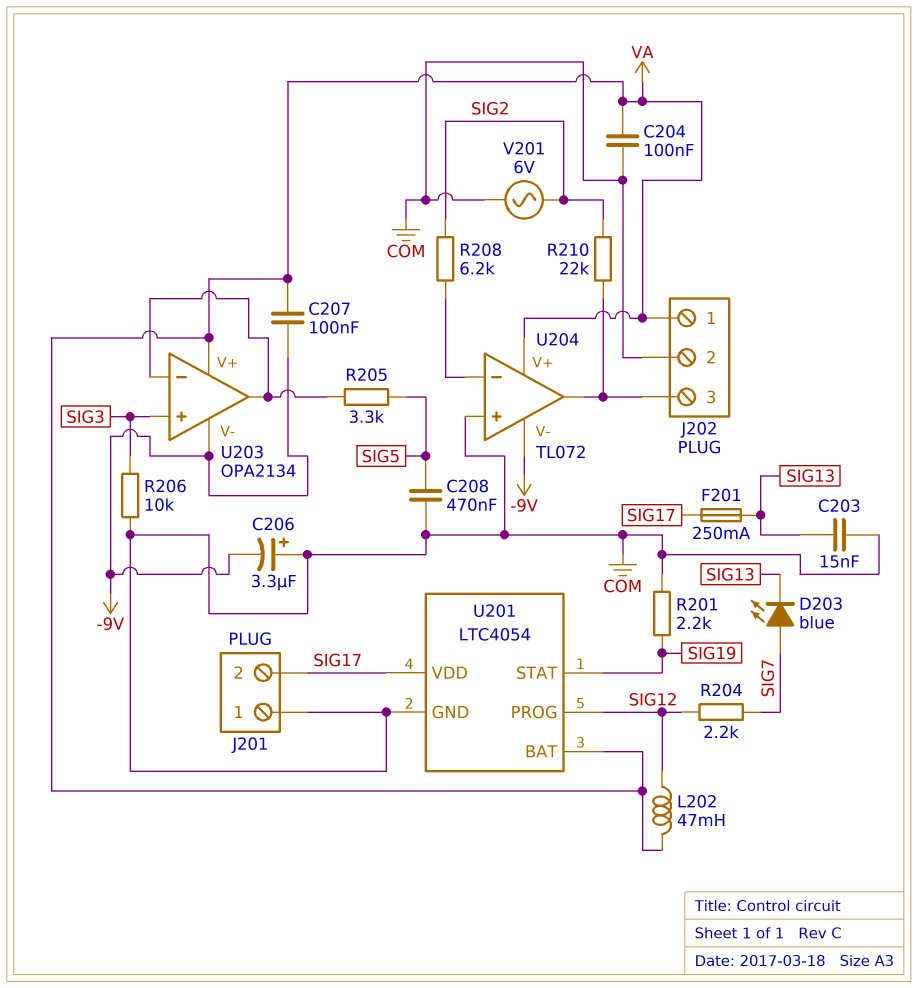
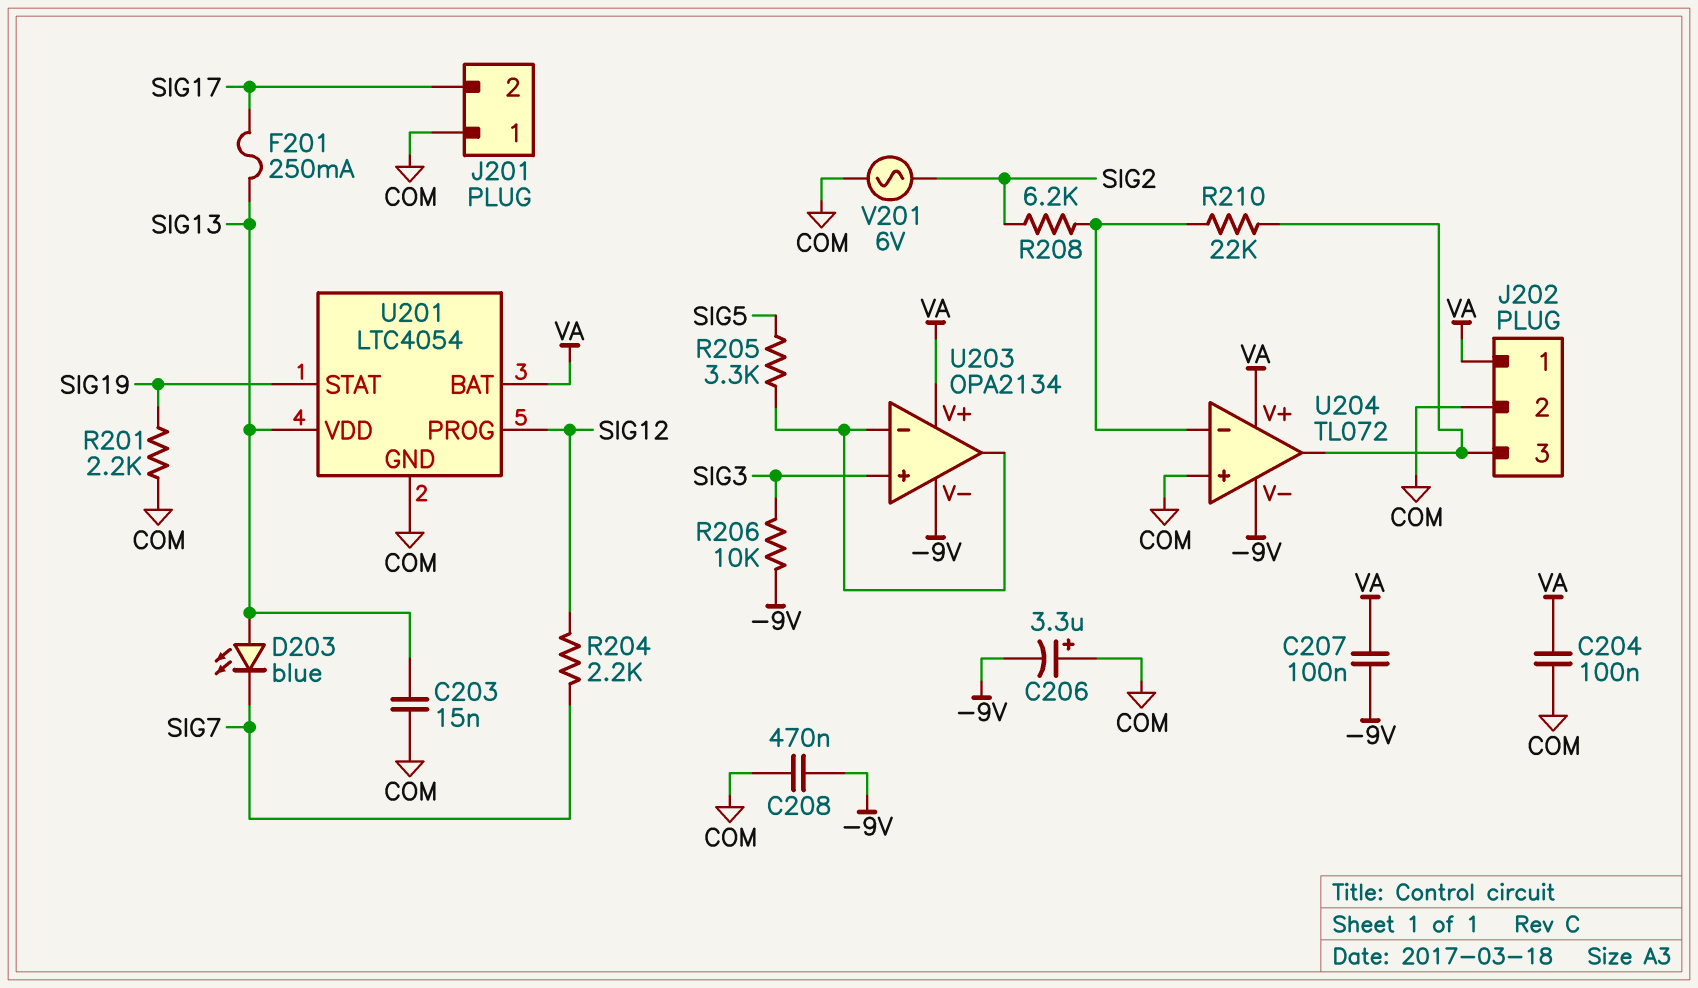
C208: 470nF (COM, SIG5) -> 470nF (-9V, COM)
D203: LED blue (A SIG7, K SIG13) -> LED blue (A SIG13, K SIG7)
L202: 47mH (SIG12, VA) -> none
R206: 10k (COM, SIG3) -> 10k (-9V, SIG3)
R210: 22k (J202/3, SIG2) -> 22k (J202/3, U204/in-)
U201 pin VDD: SIG17 -> SIG13

